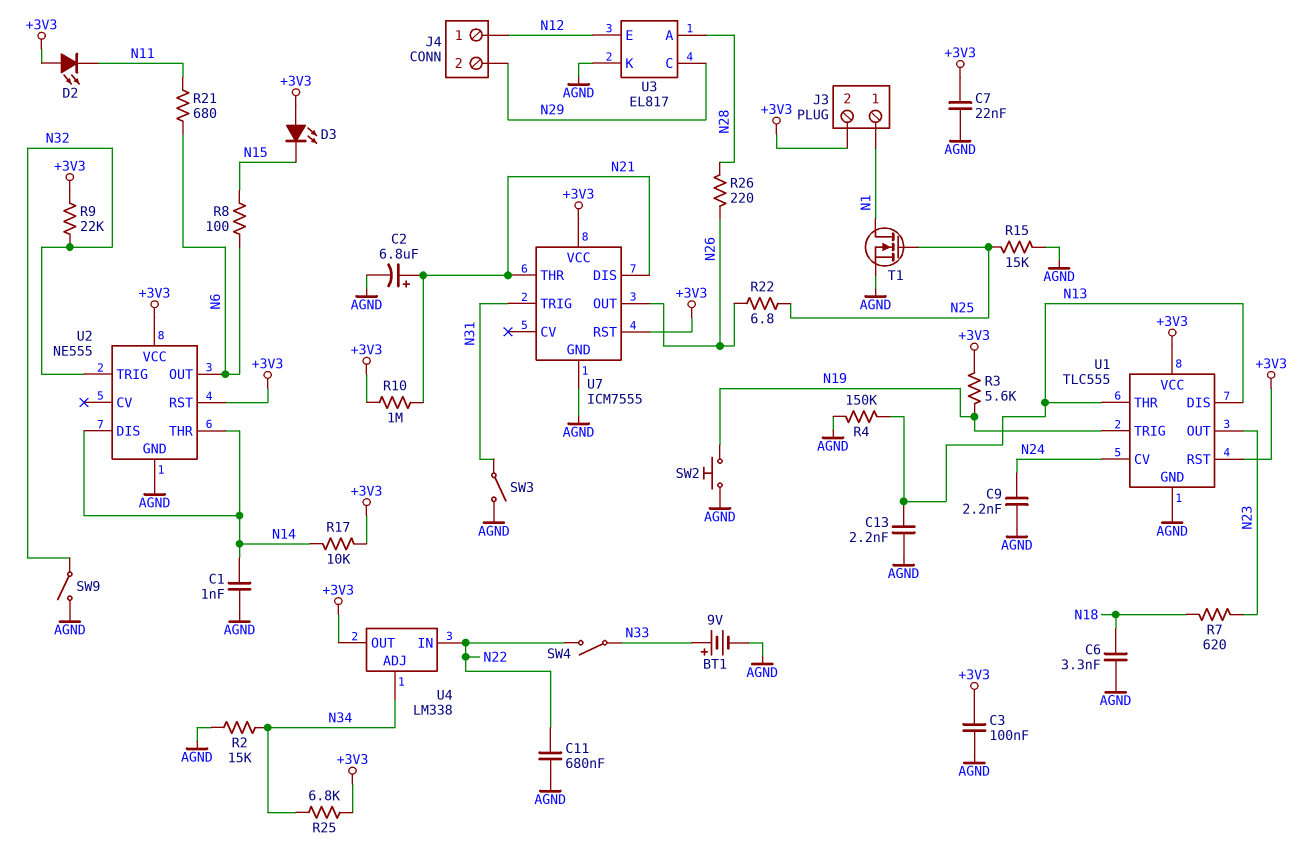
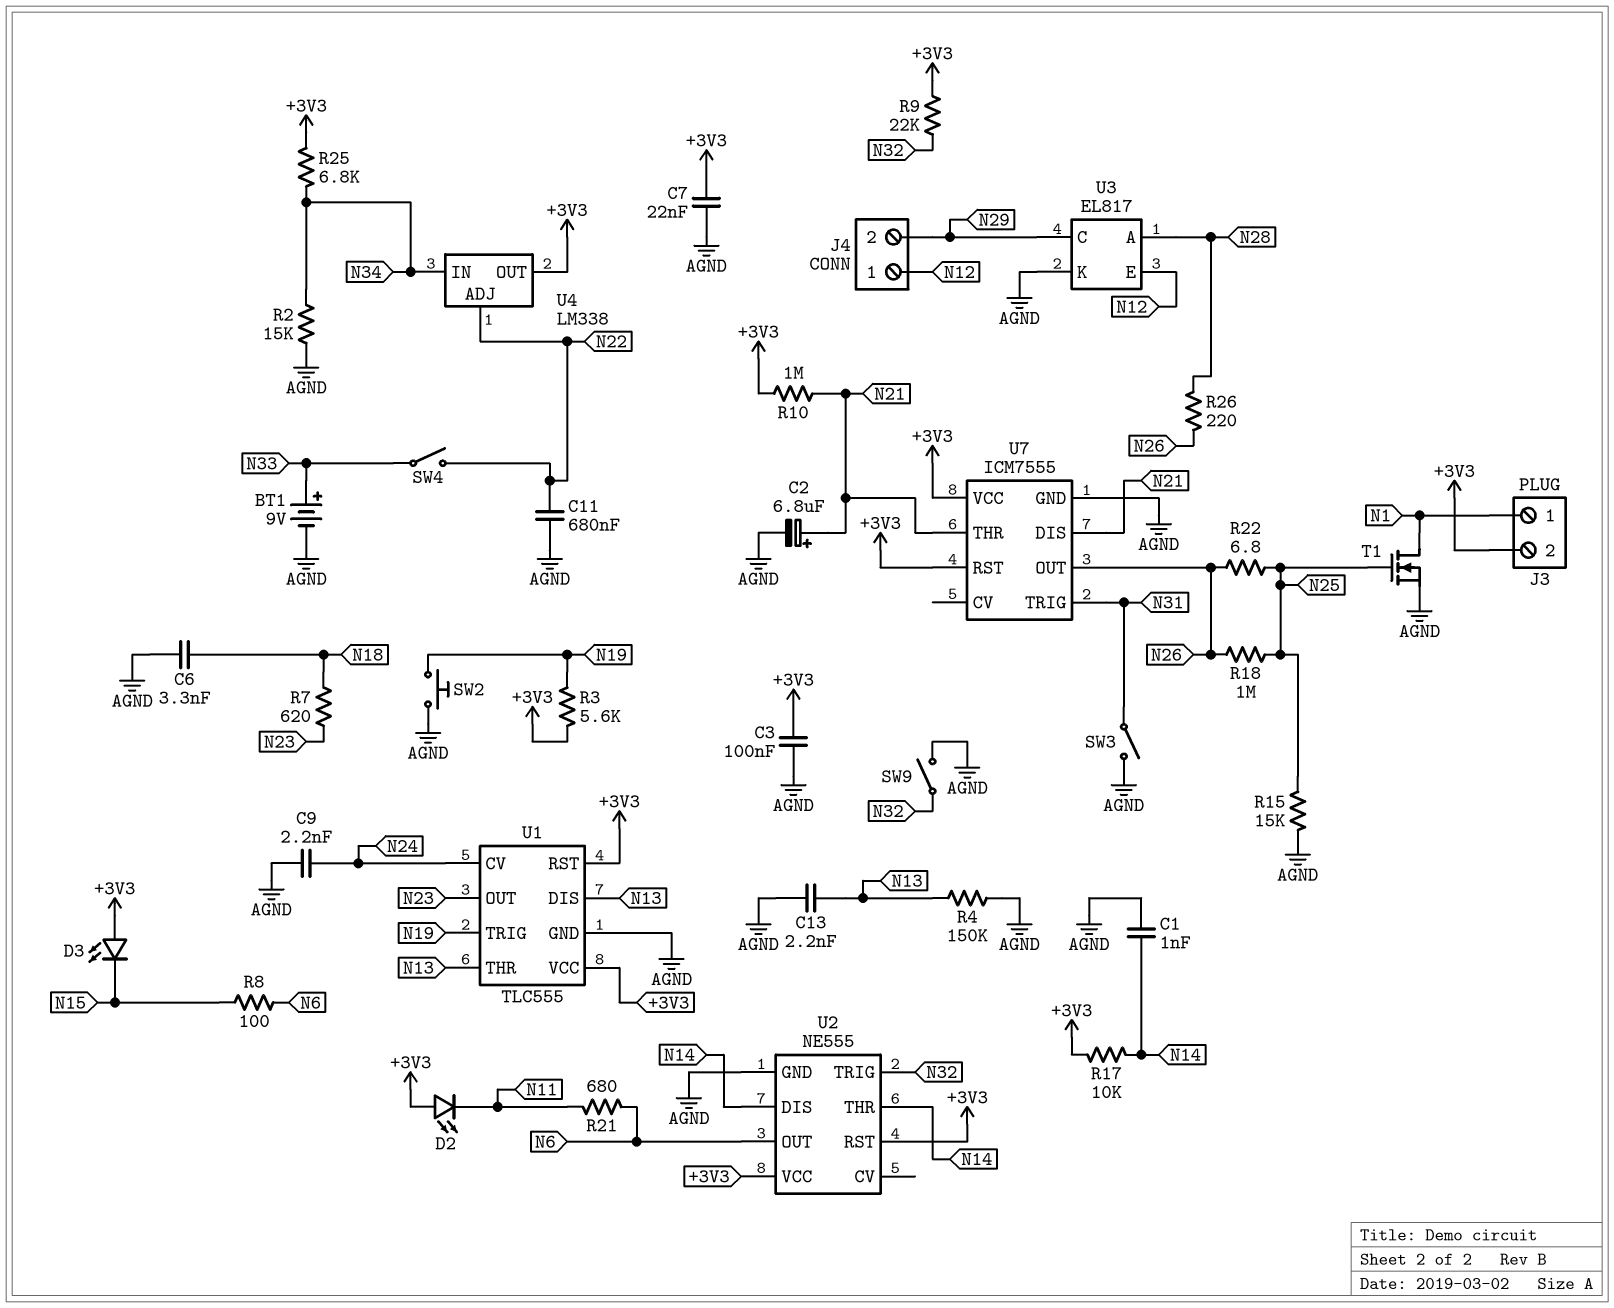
R18: none -> 1M (N25, N26)
U4 pin ADJ: N34 -> N22
U4 pin IN: N22 -> N34

